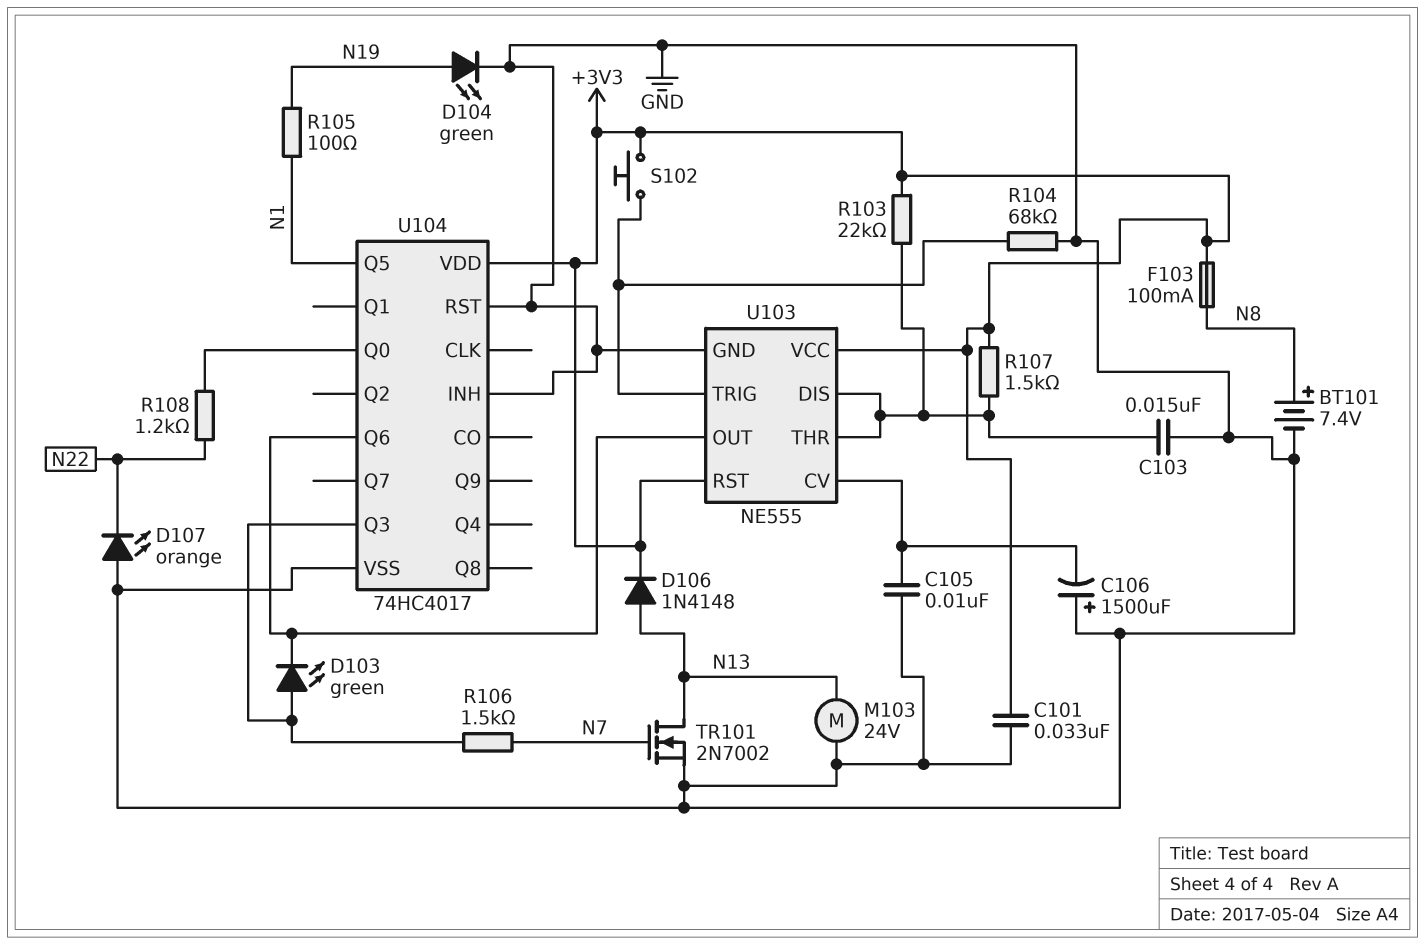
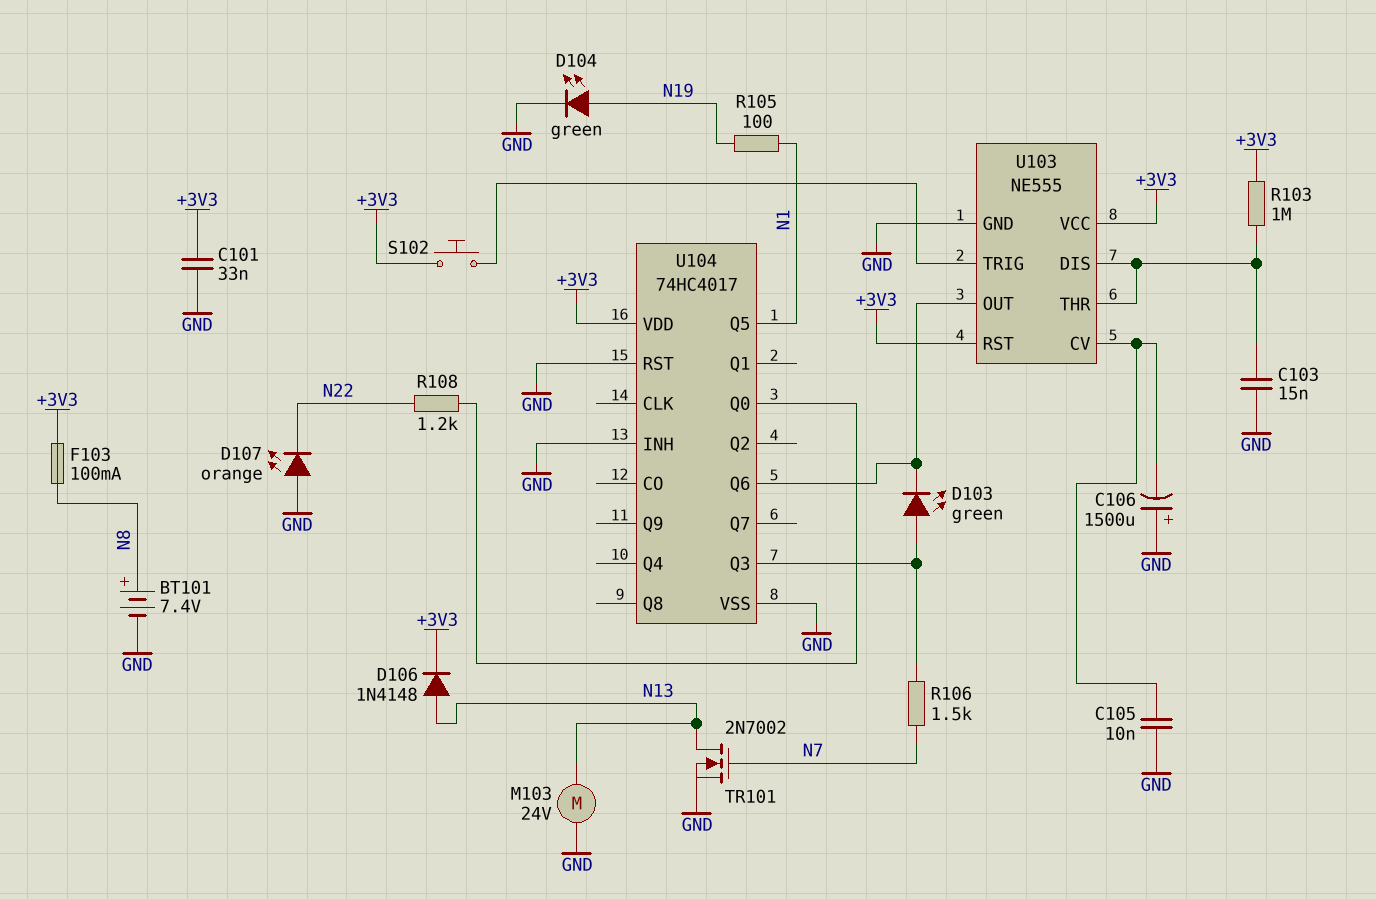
R103: 22k (+3V3, U103/DIS) -> 1M (+3V3, U103/DIS)
R104: 68k (GND, U103/TRIG) -> none
R107: 1.5k (+3V3, U103/DIS) -> none

